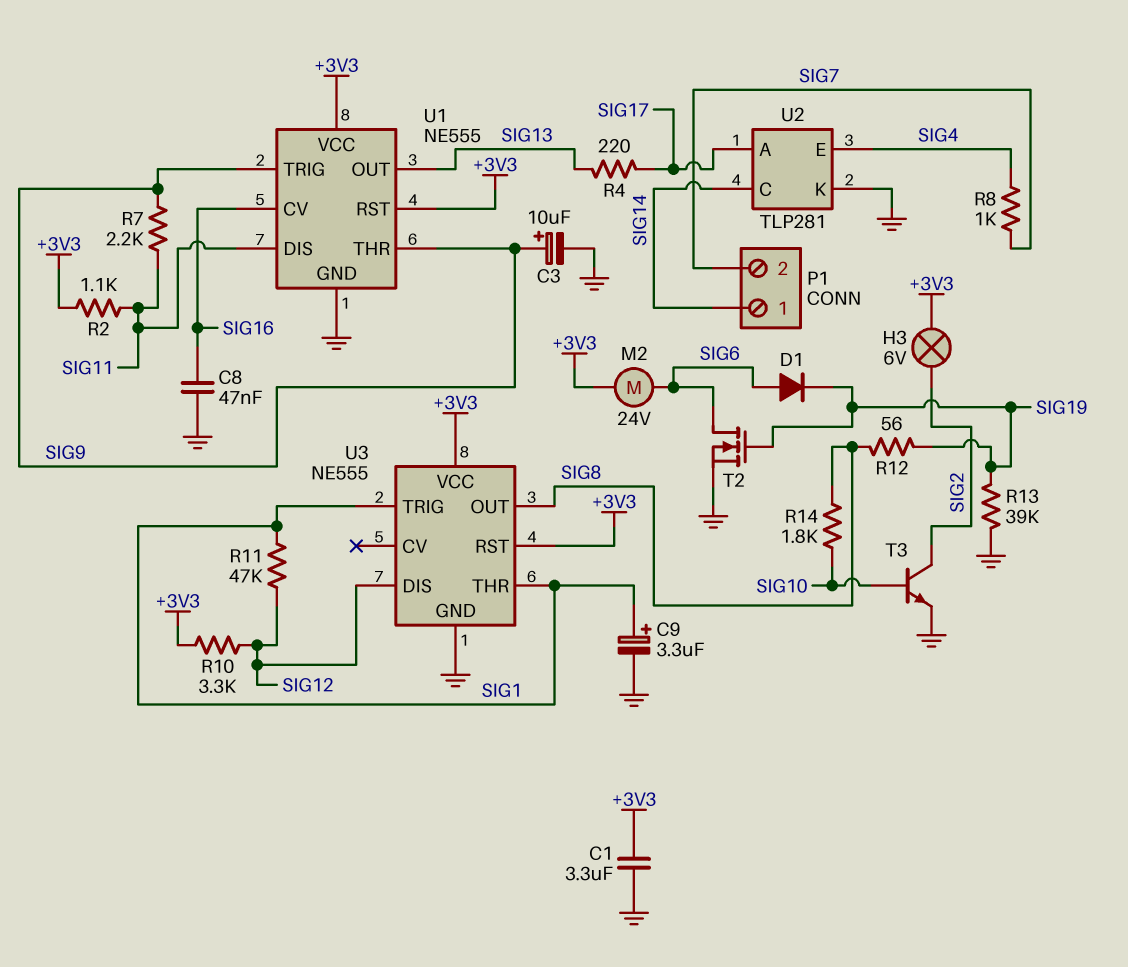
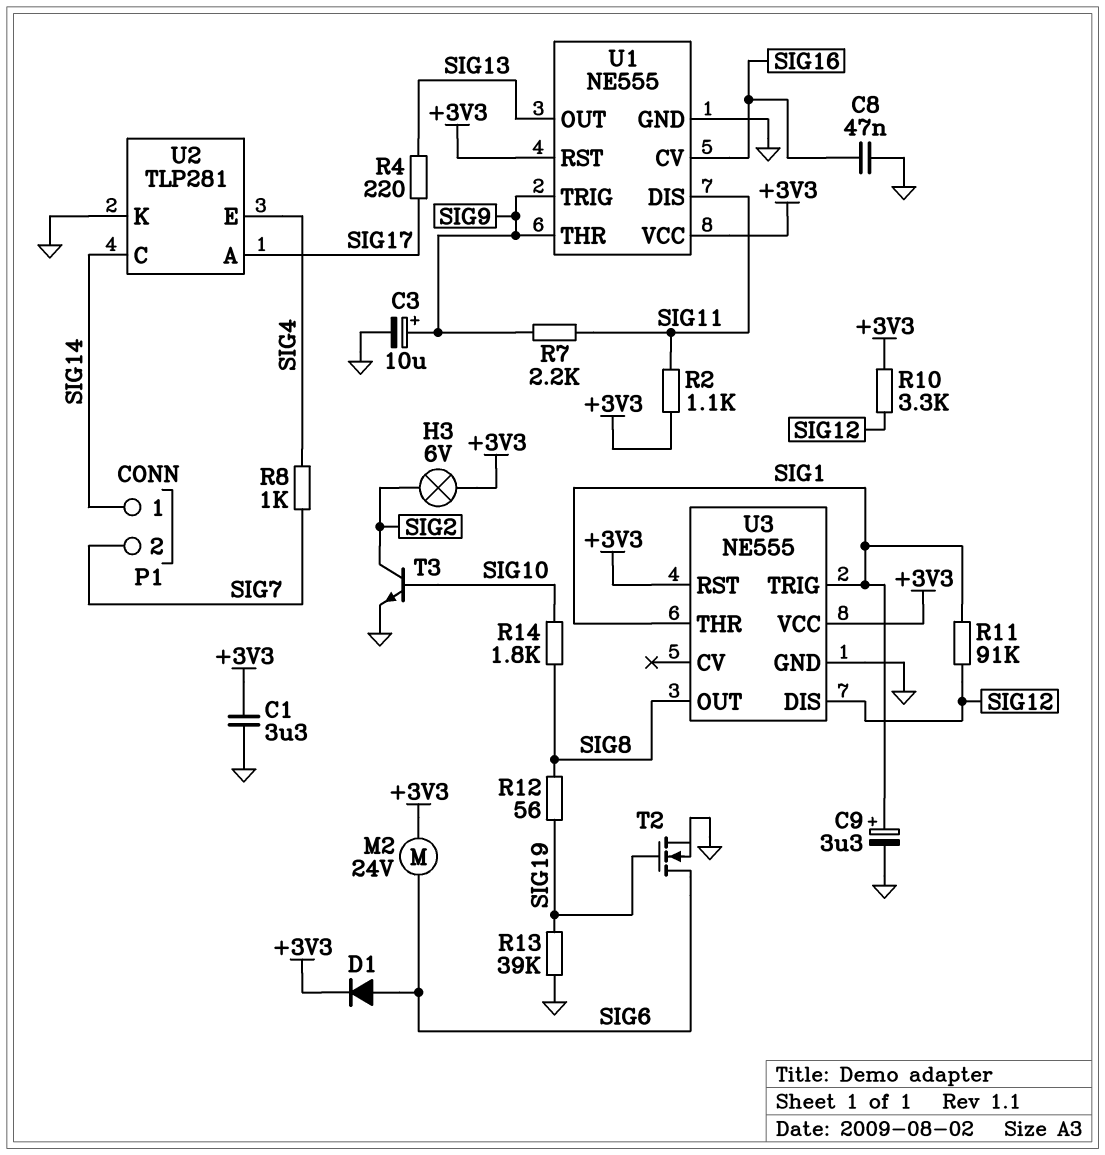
D1: diode (A SIG6, K SIG19) -> diode (A SIG6, K +3V3)
R11: 47k (SIG1, SIG12) -> 91k (SIG1, SIG12)

